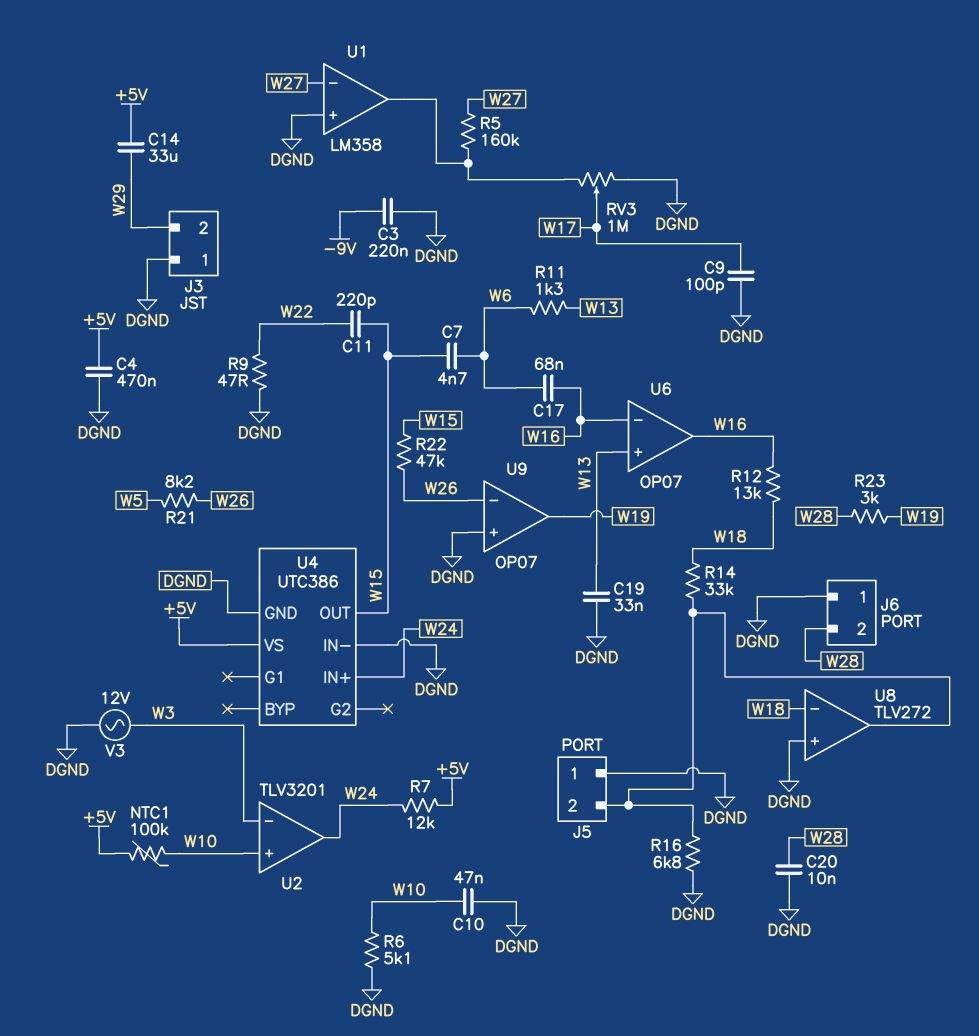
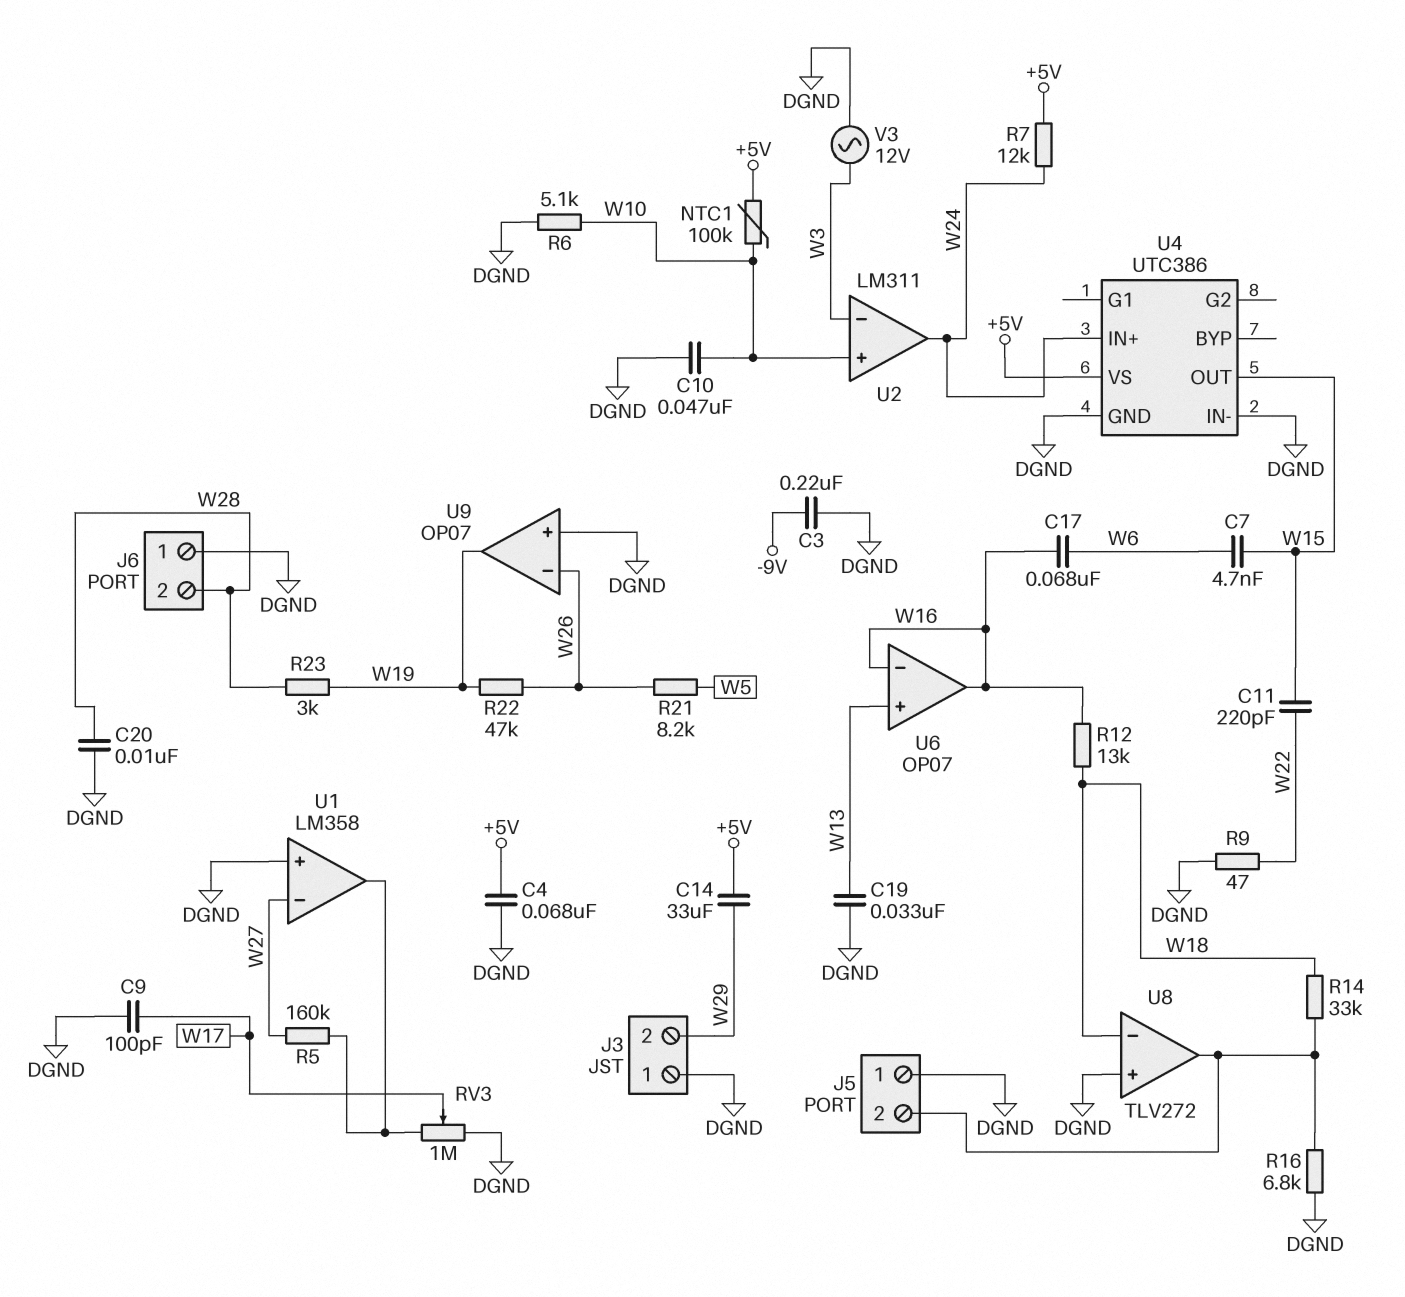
C4: 470nF (+5V, DGND) -> 68nF (+5V, DGND)
R11: 1.3k (W6, W13) -> none
R22: 47k (W15, W26) -> 47k (W19, W26)
U2: TLV3201 -> LM311

